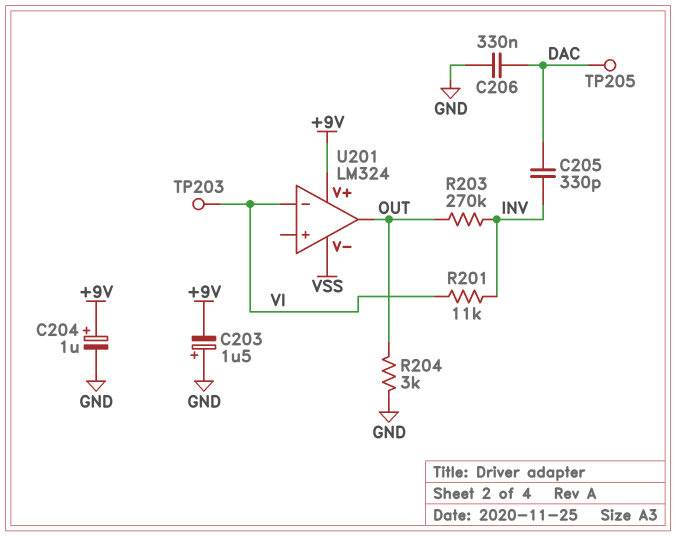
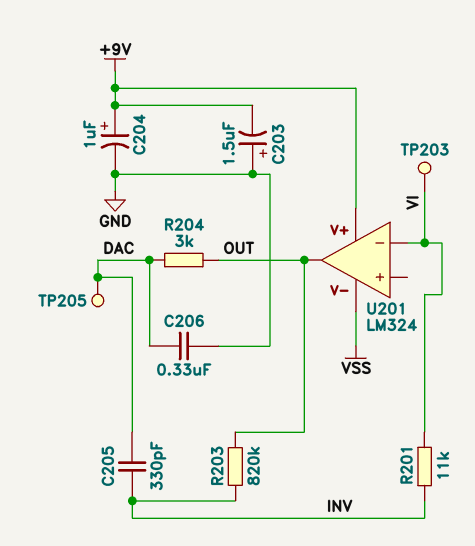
R203: 270k (INV, OUT) -> 820k (INV, OUT)
R204: 3k (GND, OUT) -> 3k (DAC, OUT)

